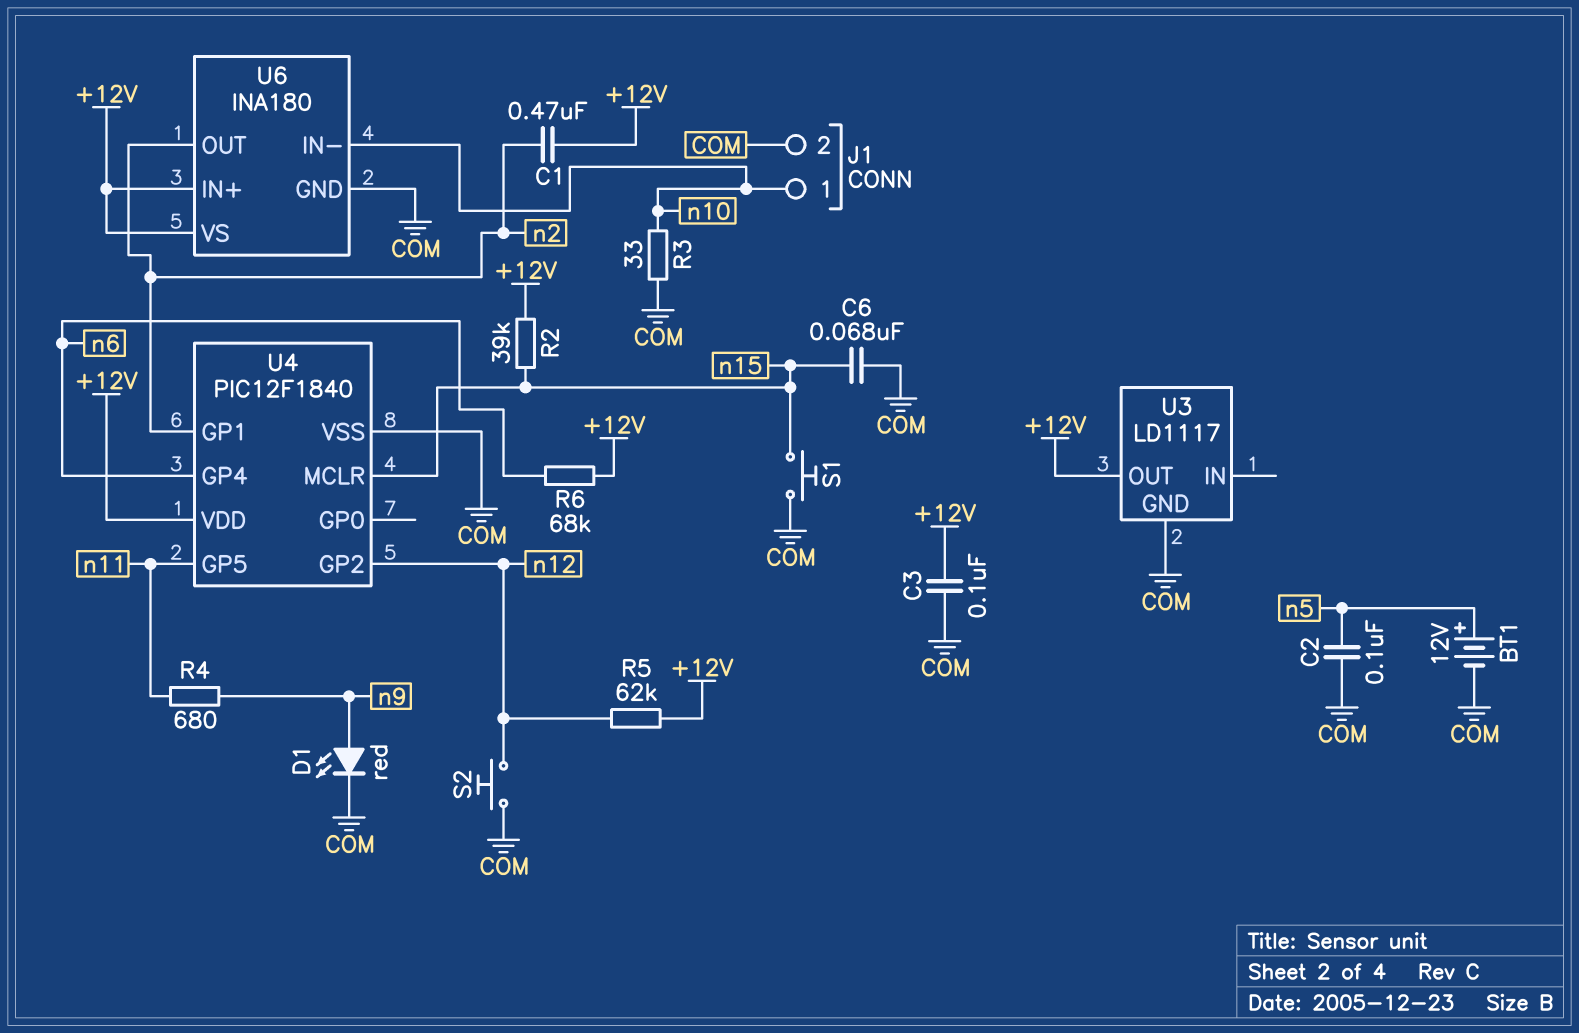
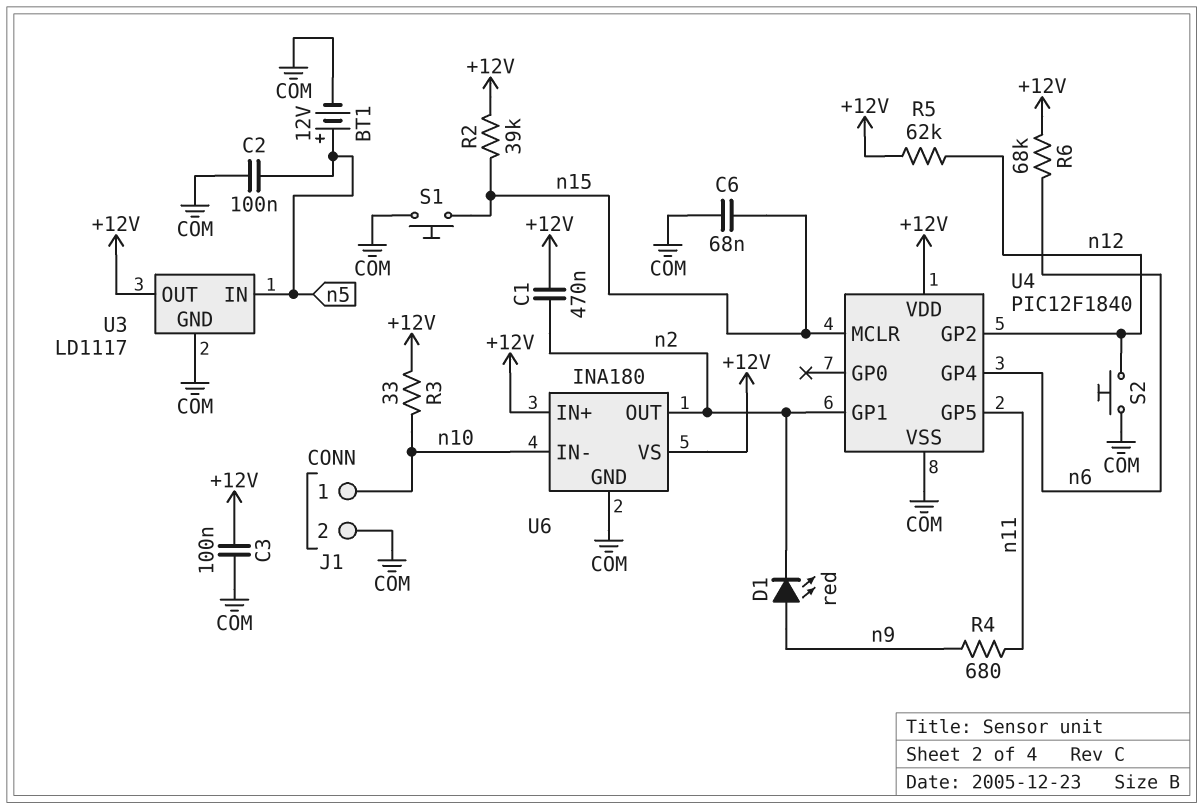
D1: LED red (A n9, K COM) -> LED red (A n9, K n2)
R3: 33 (COM, n10) -> 33 (+12V, n10)
U3 pin IN: none -> n5

